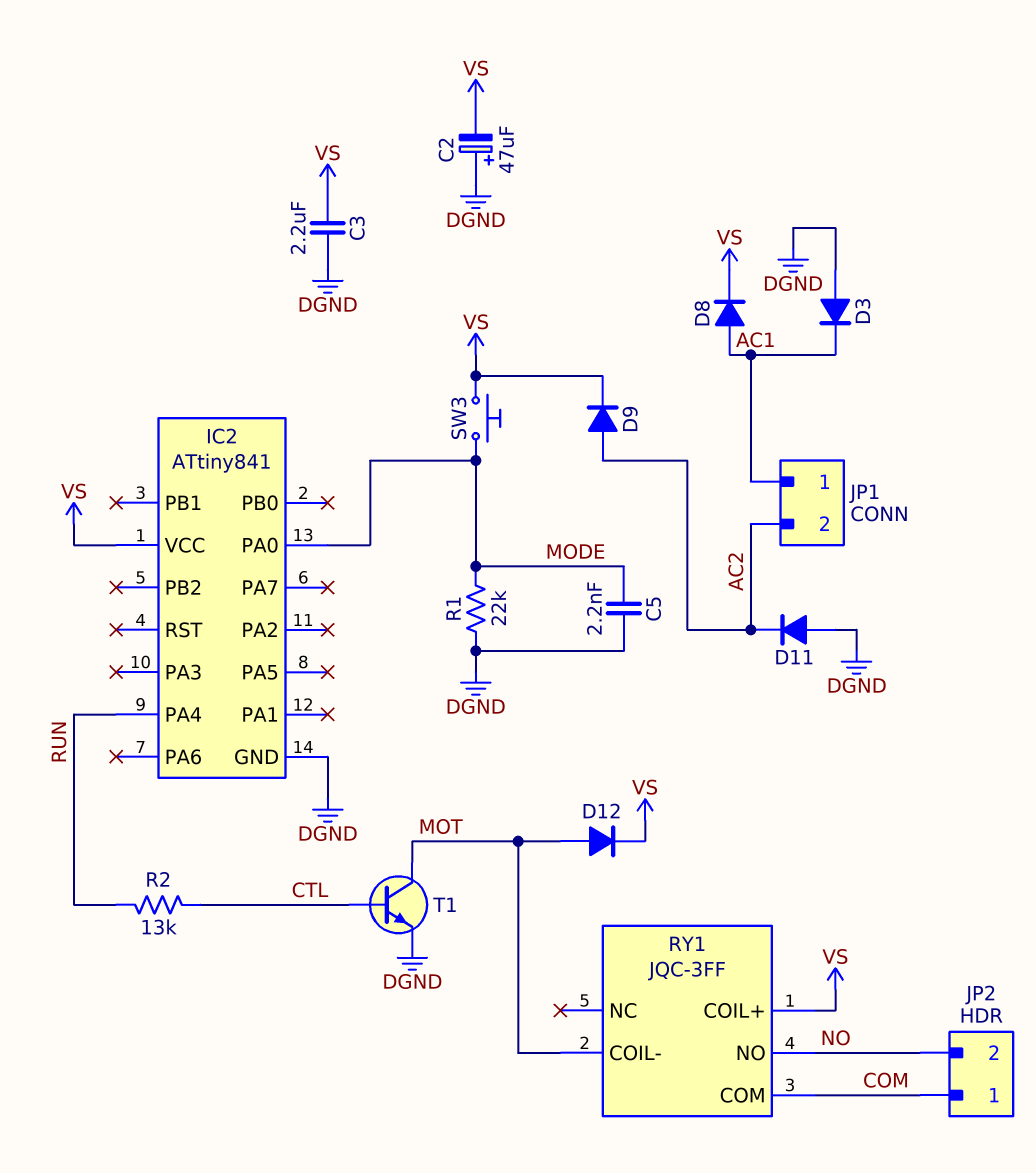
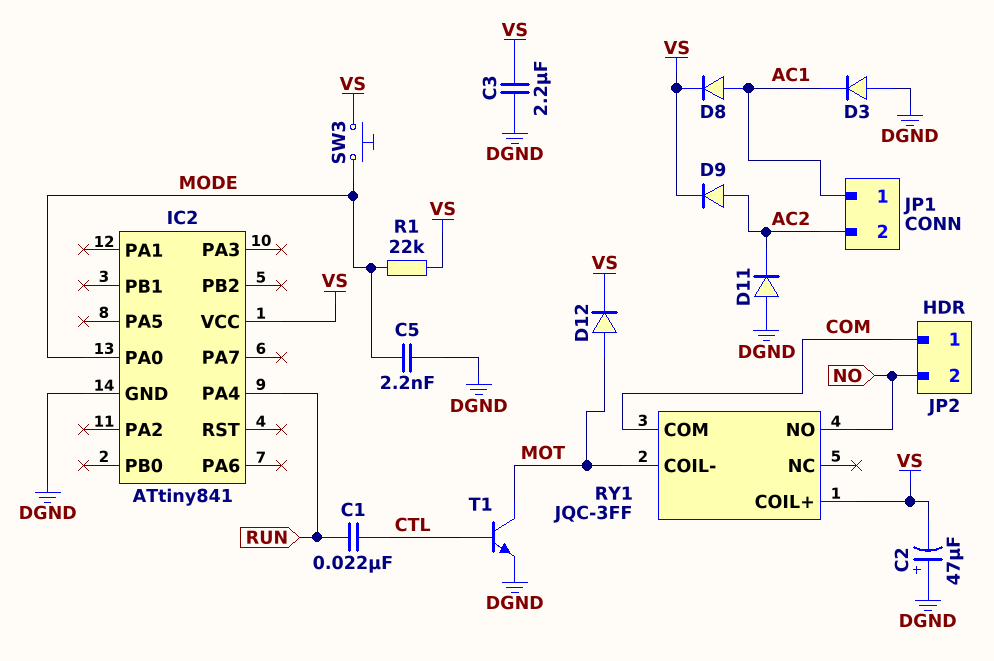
C1: none -> 22nF (CTL, RUN)
R1: 22k (DGND, MODE) -> 22k (MODE, VS)
R2: 13k (CTL, RUN) -> none

